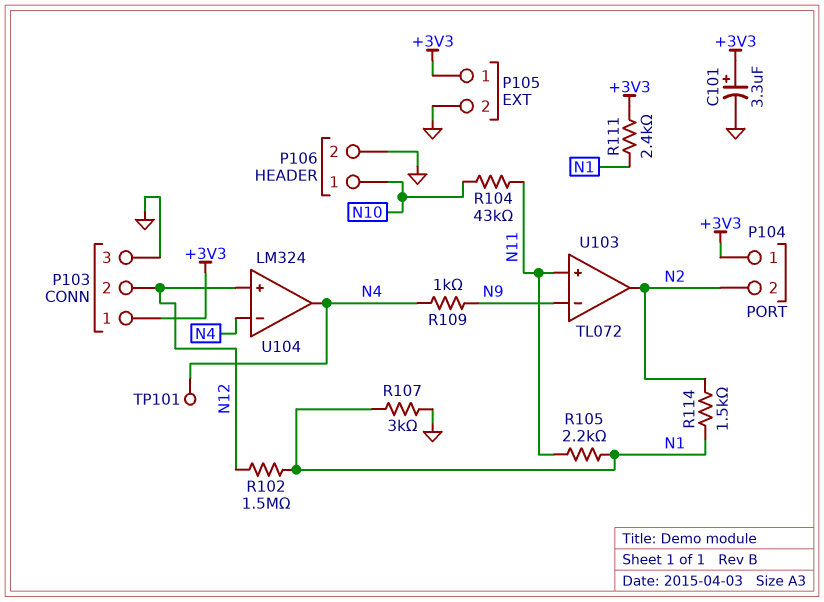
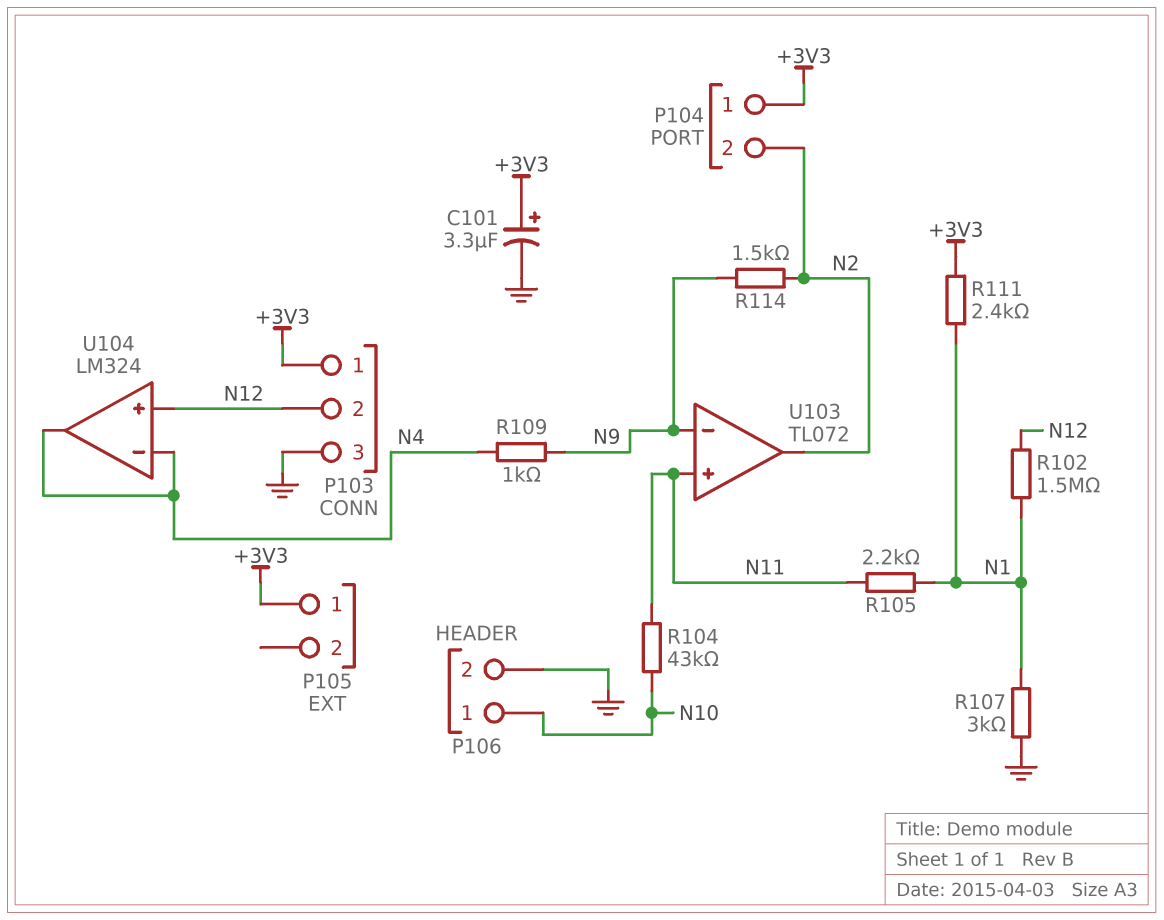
P105 pin 2: GND -> none
R114: 1.5k (N1, N2) -> 1.5k (N2, N9)
TP101: test point (N4) -> none

